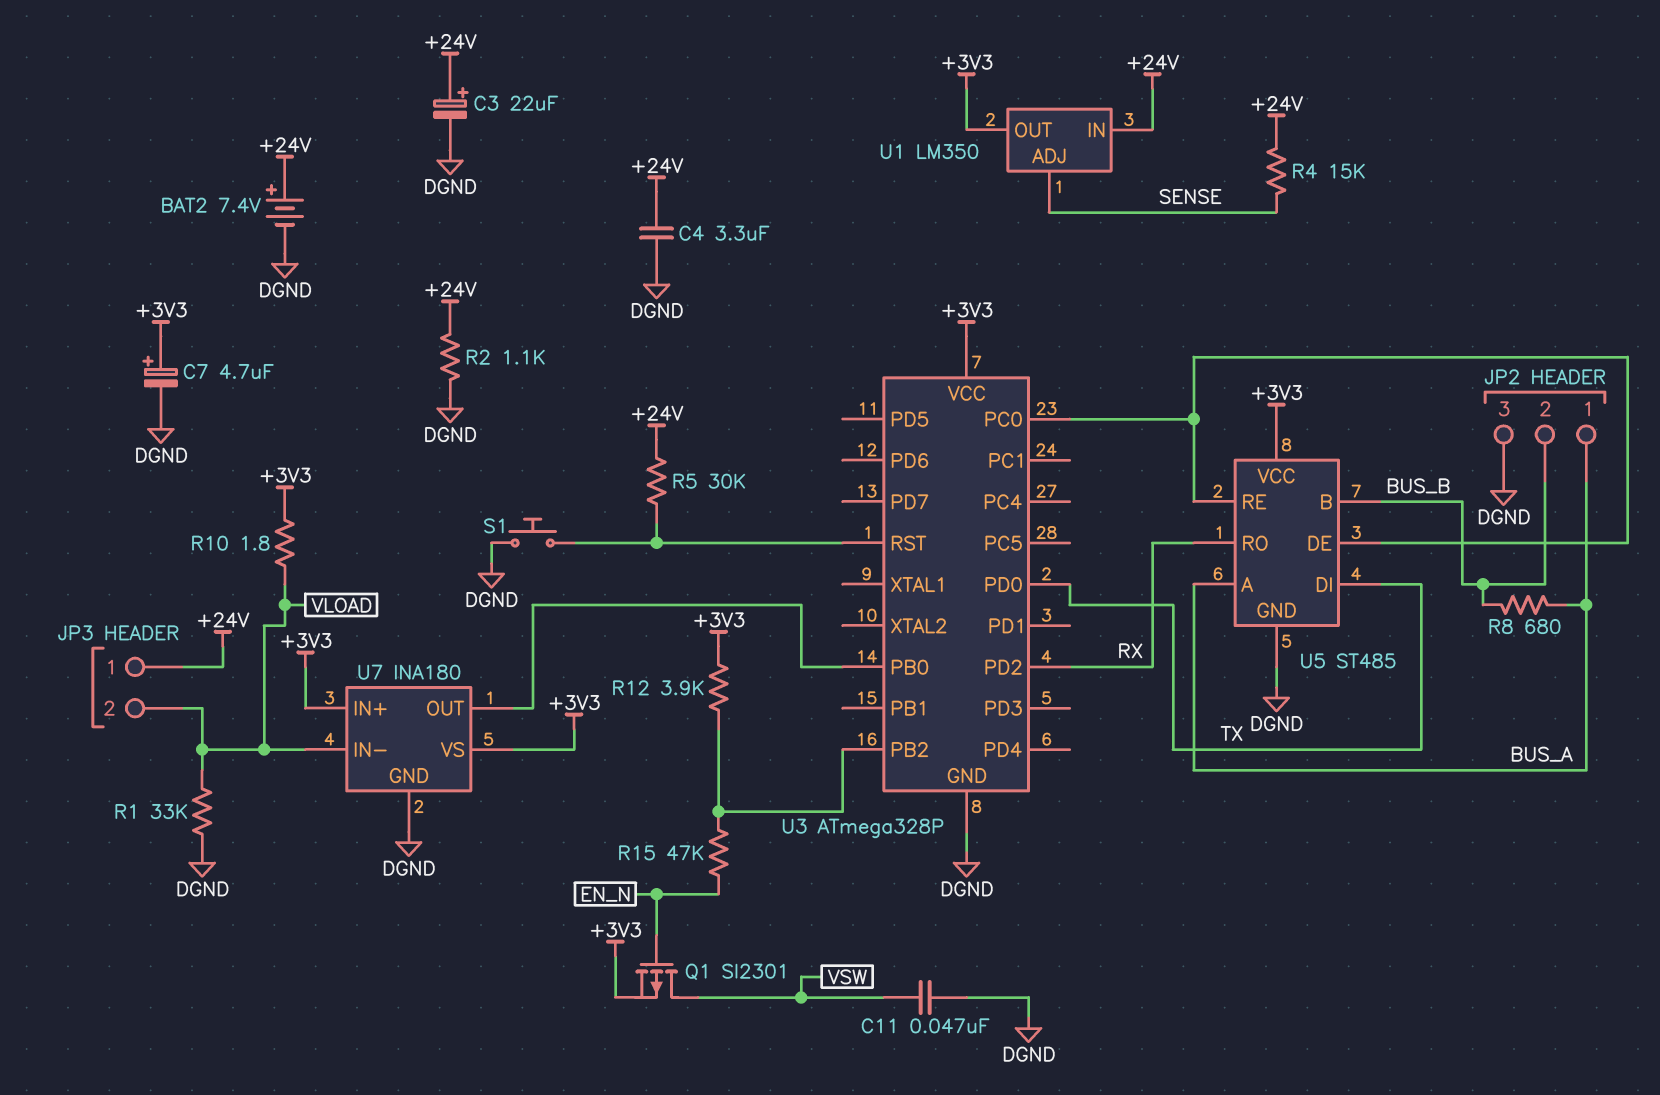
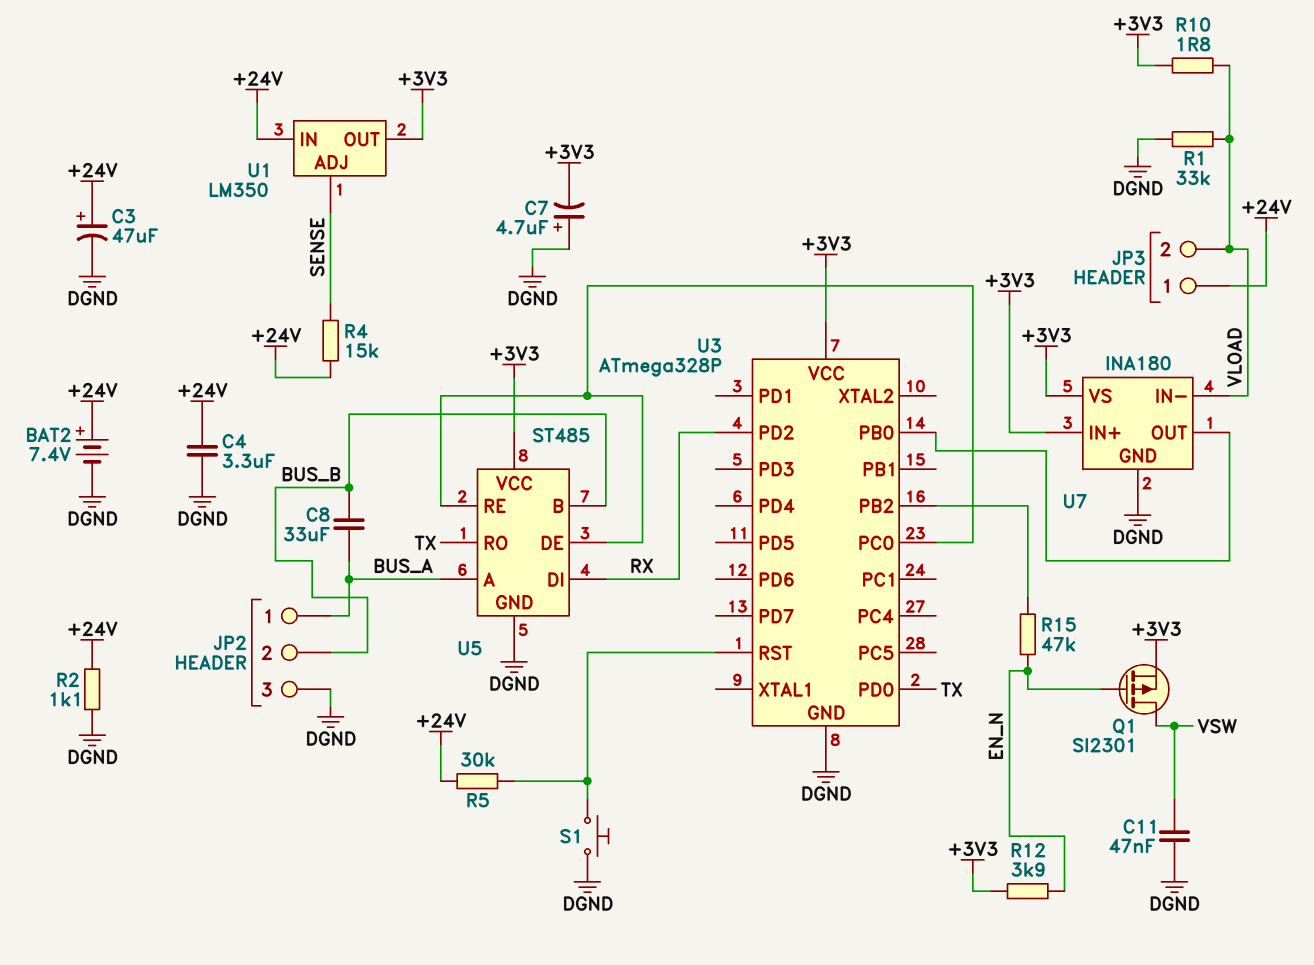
C3: 22uF (plus +24V, minus DGND) -> 47uF (plus +24V, minus DGND)
C7: 4.7uF (plus +3V3, minus DGND) -> 4.7uF (plus DGND, minus +3V3)
C8: none -> 33uF (BUS_A, BUS_B)
R8: 680 (BUS_A, BUS_B) -> none
R12: 3.9k (+3V3, U3/PB2) -> 3.9k (+3V3, EN_N)
U5 pin DI: TX -> RX
U5 pin RO: RX -> TX

